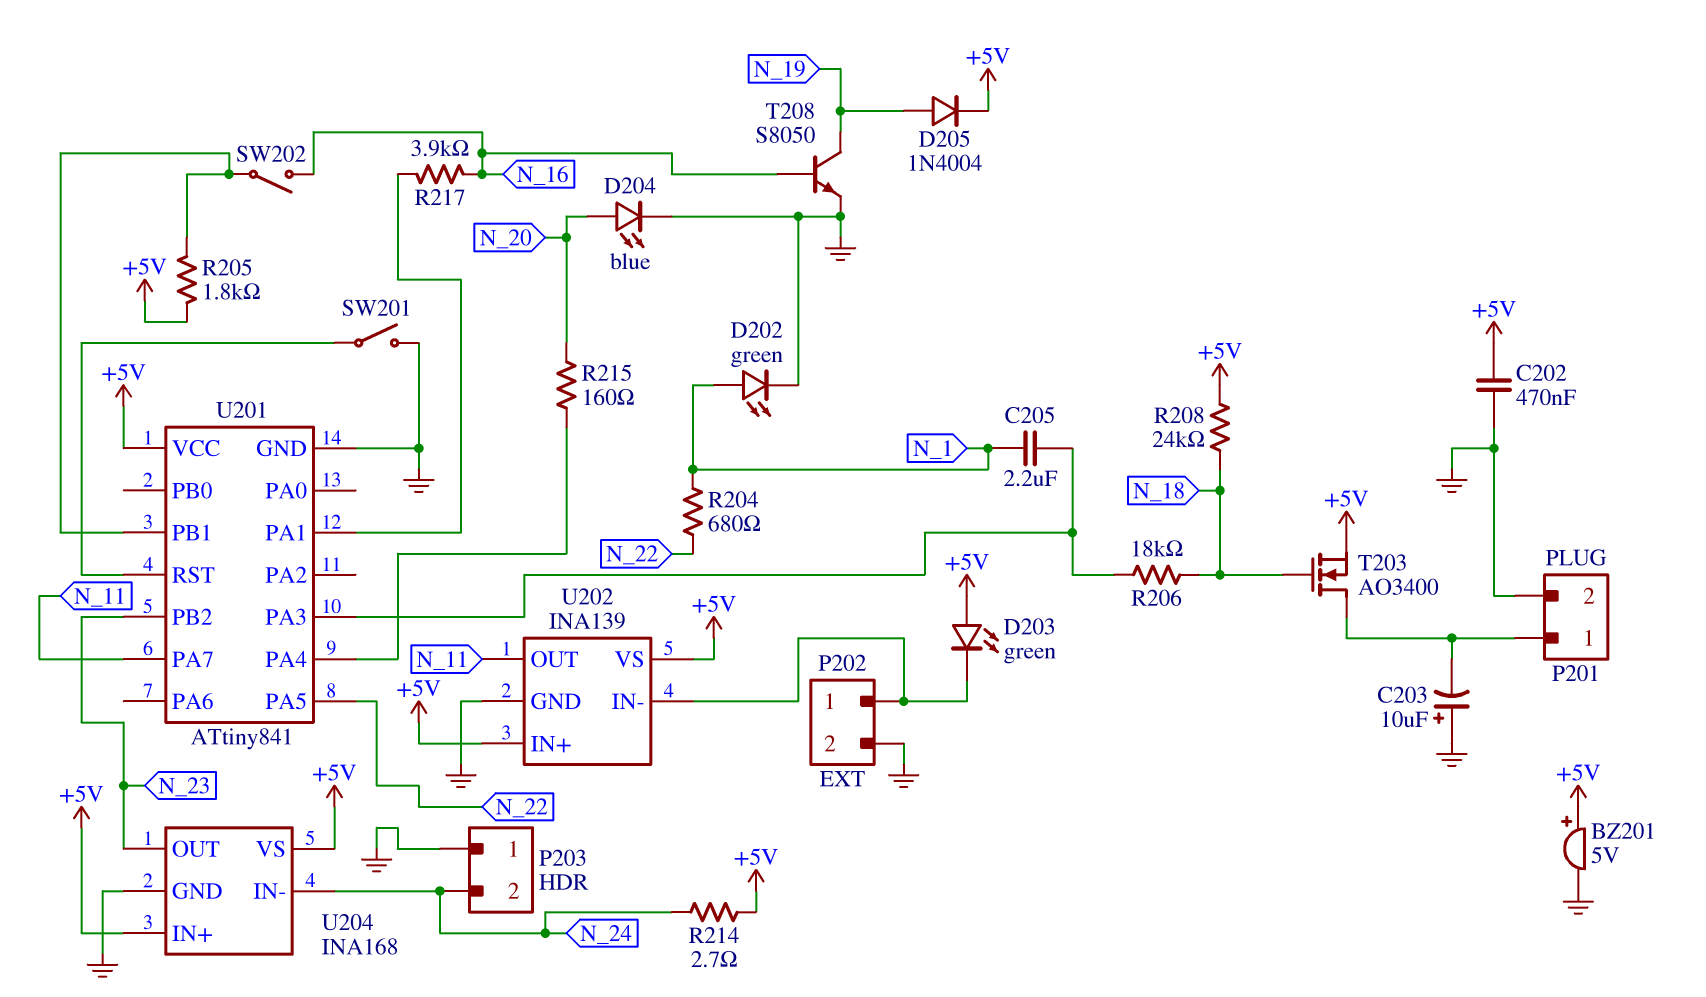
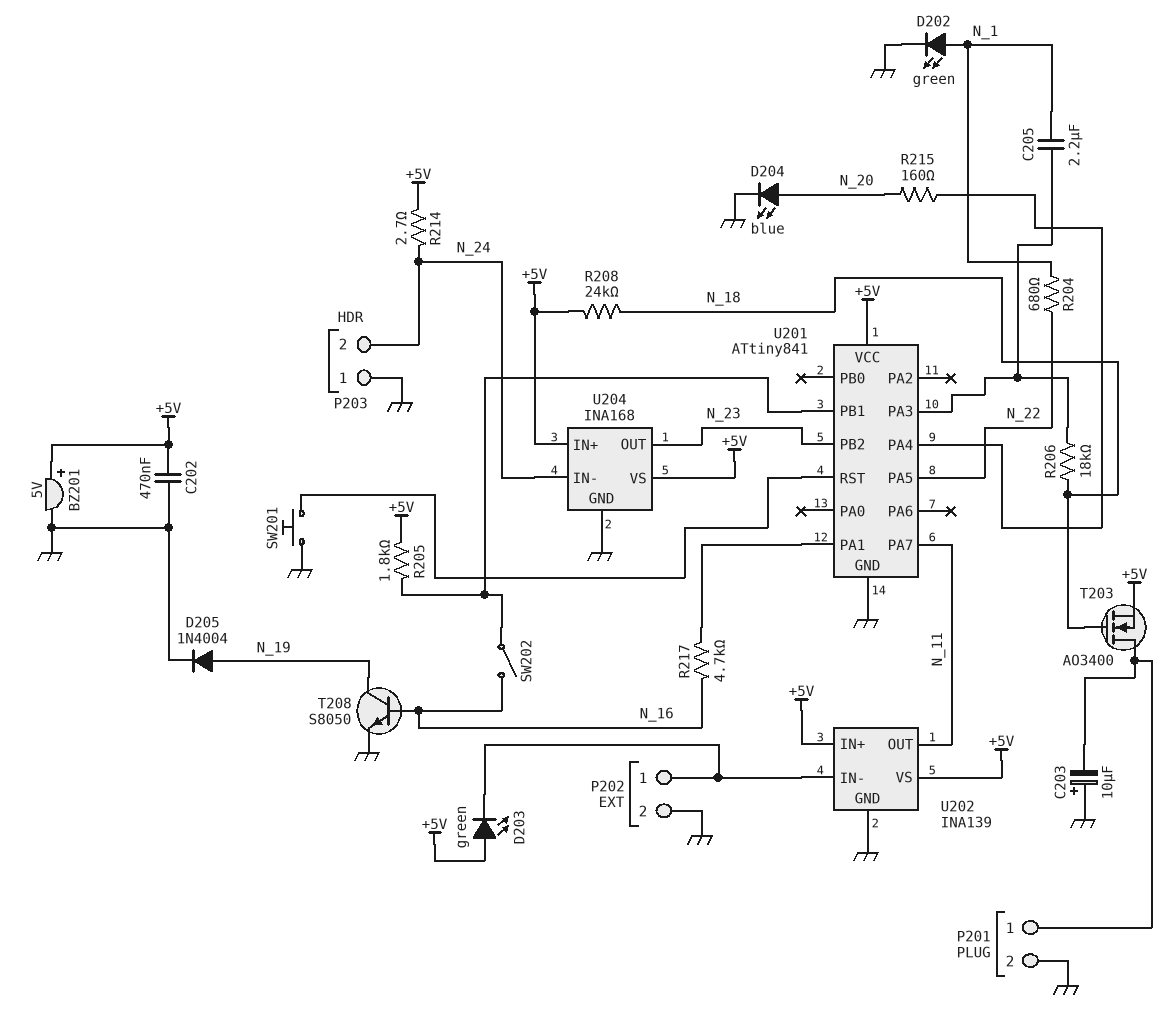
D205: diode 1N4004 (A N_19, K +5V) -> diode 1N4004 (A N_19, K GND)
R217: 3.9k (N_16, U201/PA1) -> 4.7k (N_16, U201/PA1)
SW201: switch (GND, U201/RST) -> button (GND, U201/RST)

